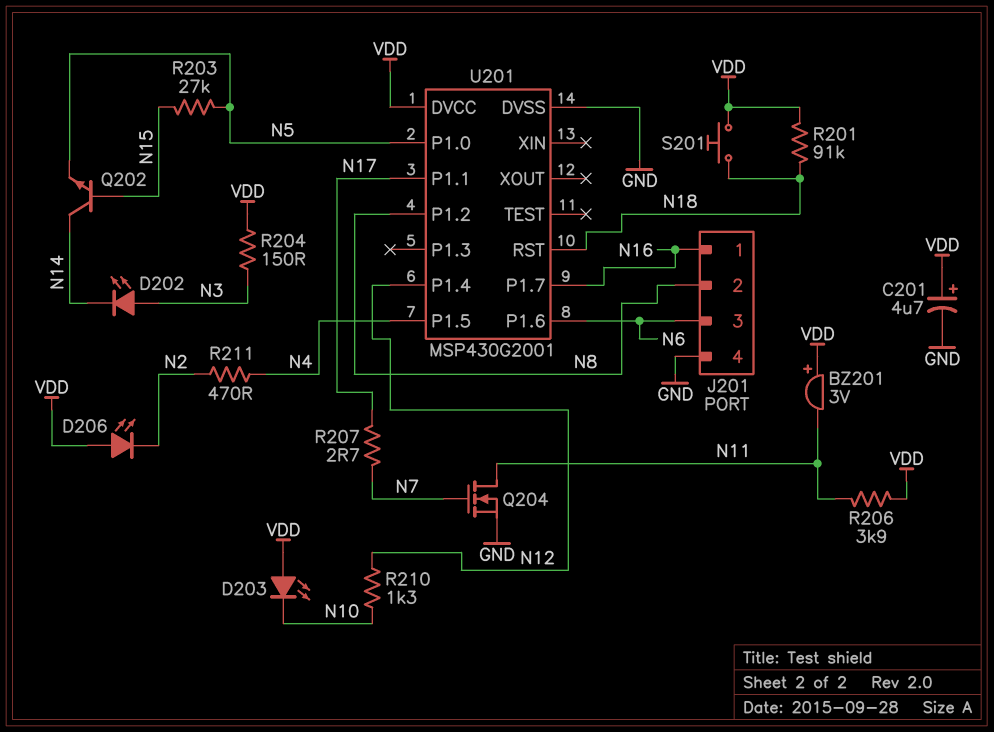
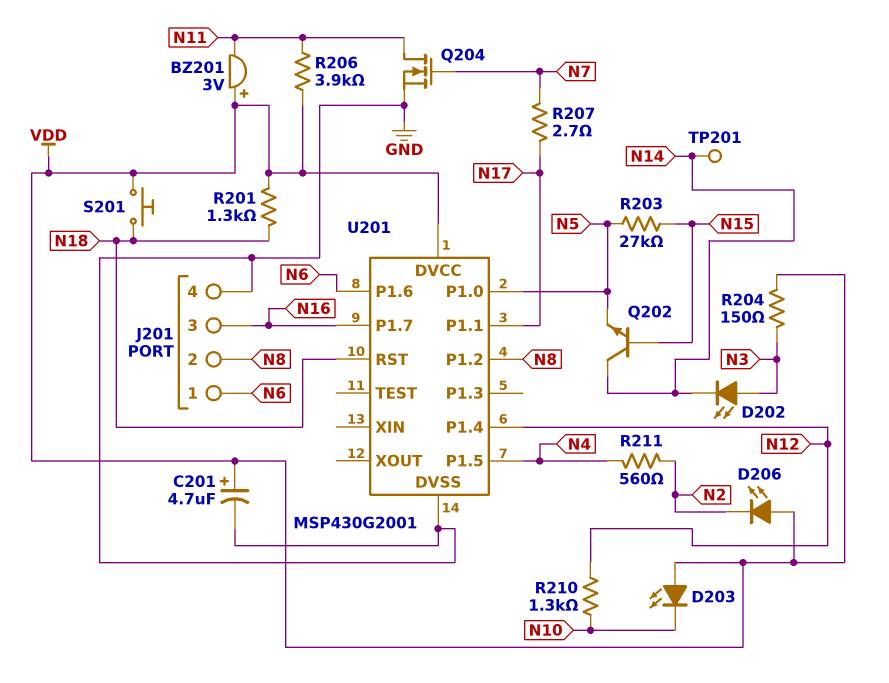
J201 pin 1: N16 -> N6
J201 pin 3: N6 -> N16
R201: 91k (N18, VDD) -> 1.3k (N18, VDD)
R211: 470 (N2, N4) -> 560 (N2, N4)
TP201: none -> test point (N14)

